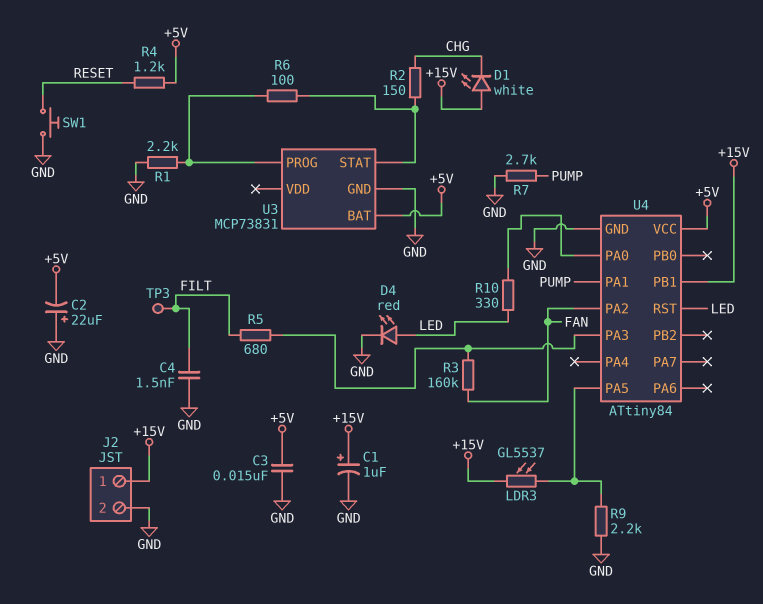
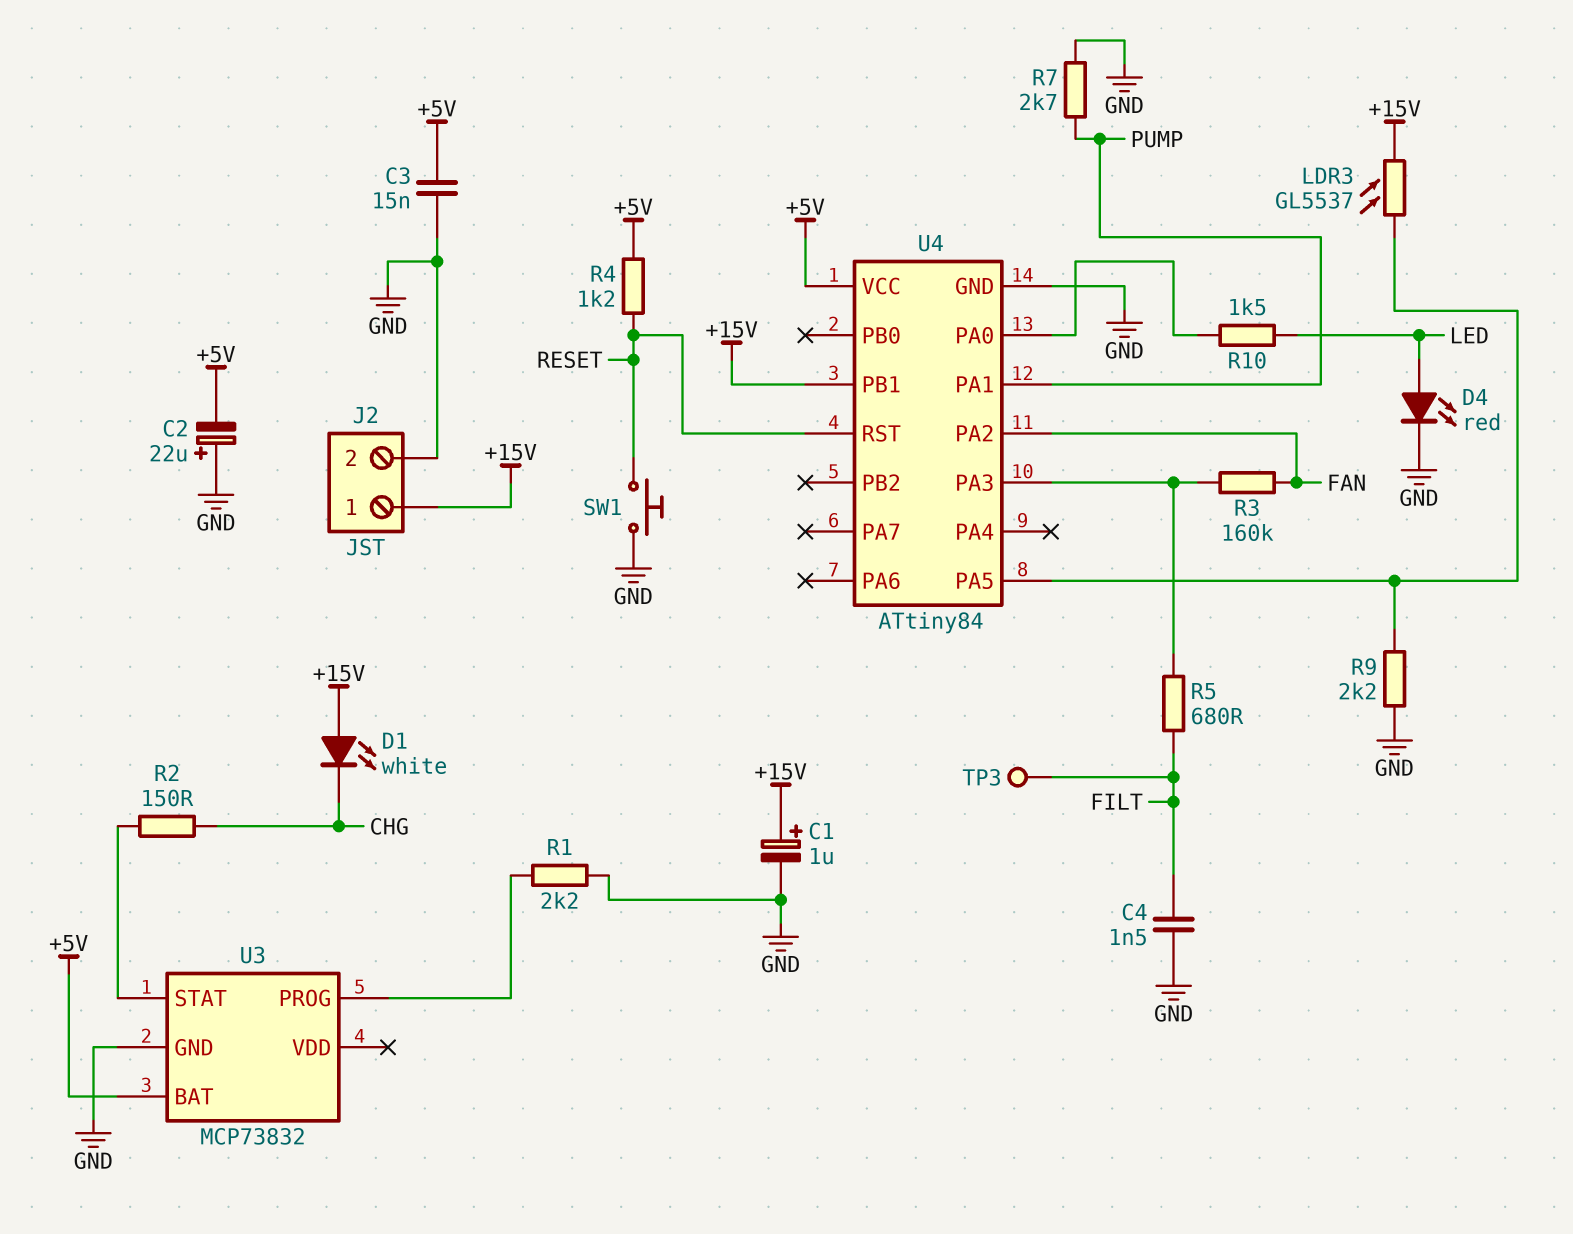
R6: 100 (U3/PROG, U3/STAT) -> none
R10: 330 (LED, U4/PA0) -> 1.5k (LED, U4/PA0)
U3: MCP73831 -> MCP73832
U4 pin RST: LED -> RESET

